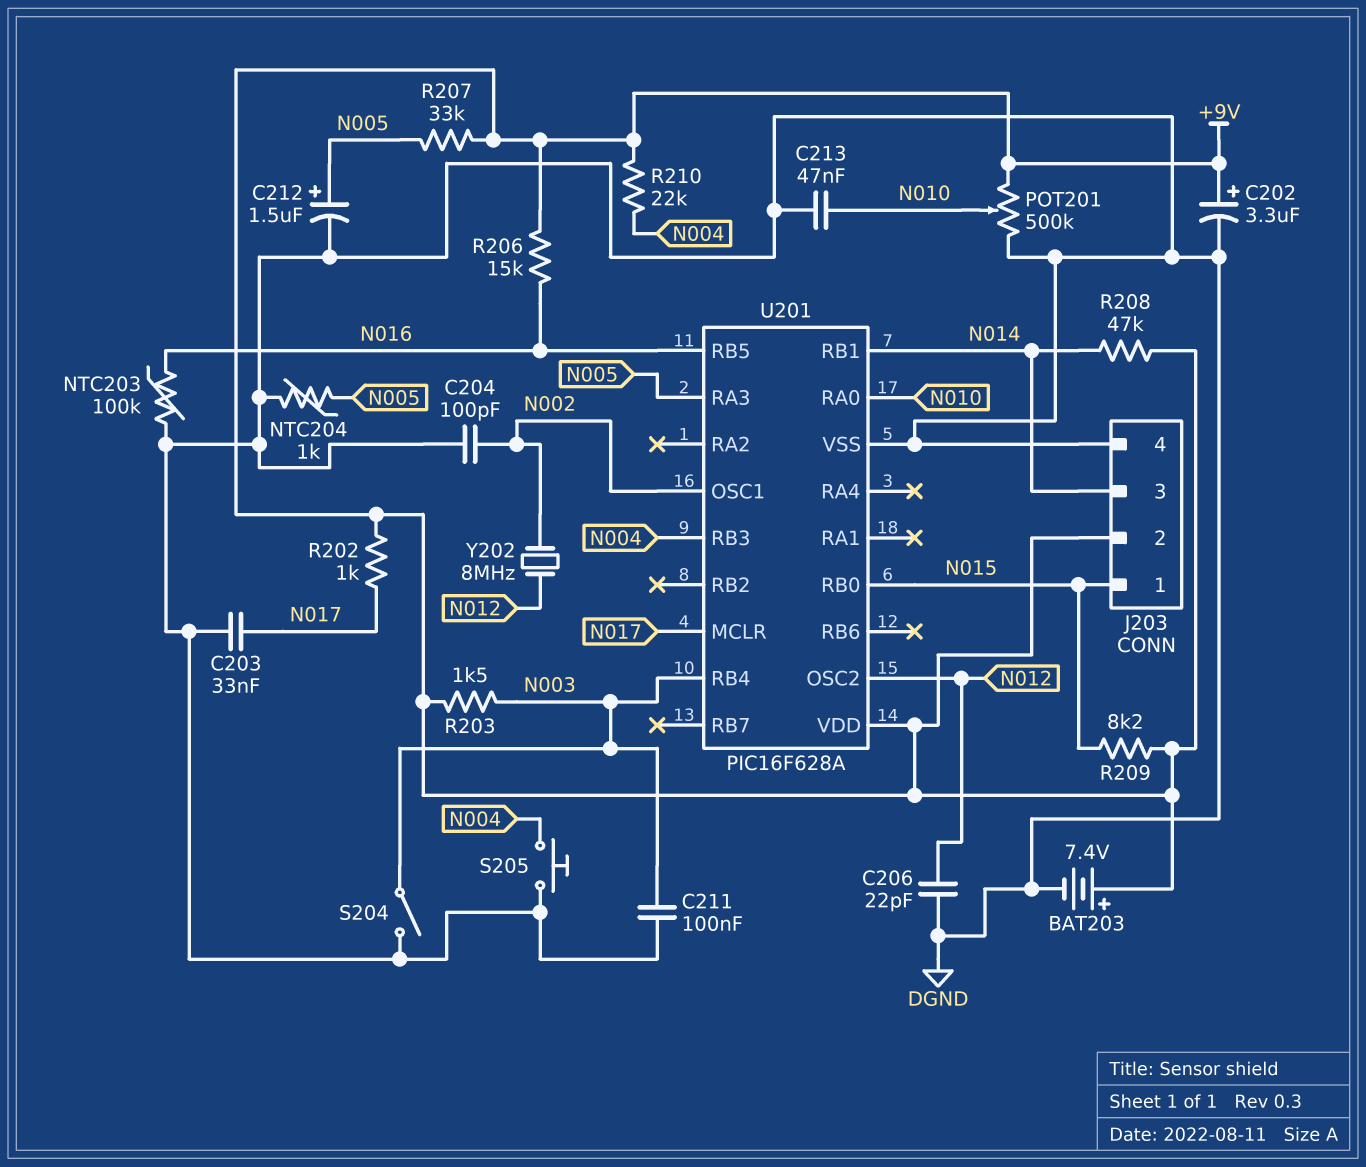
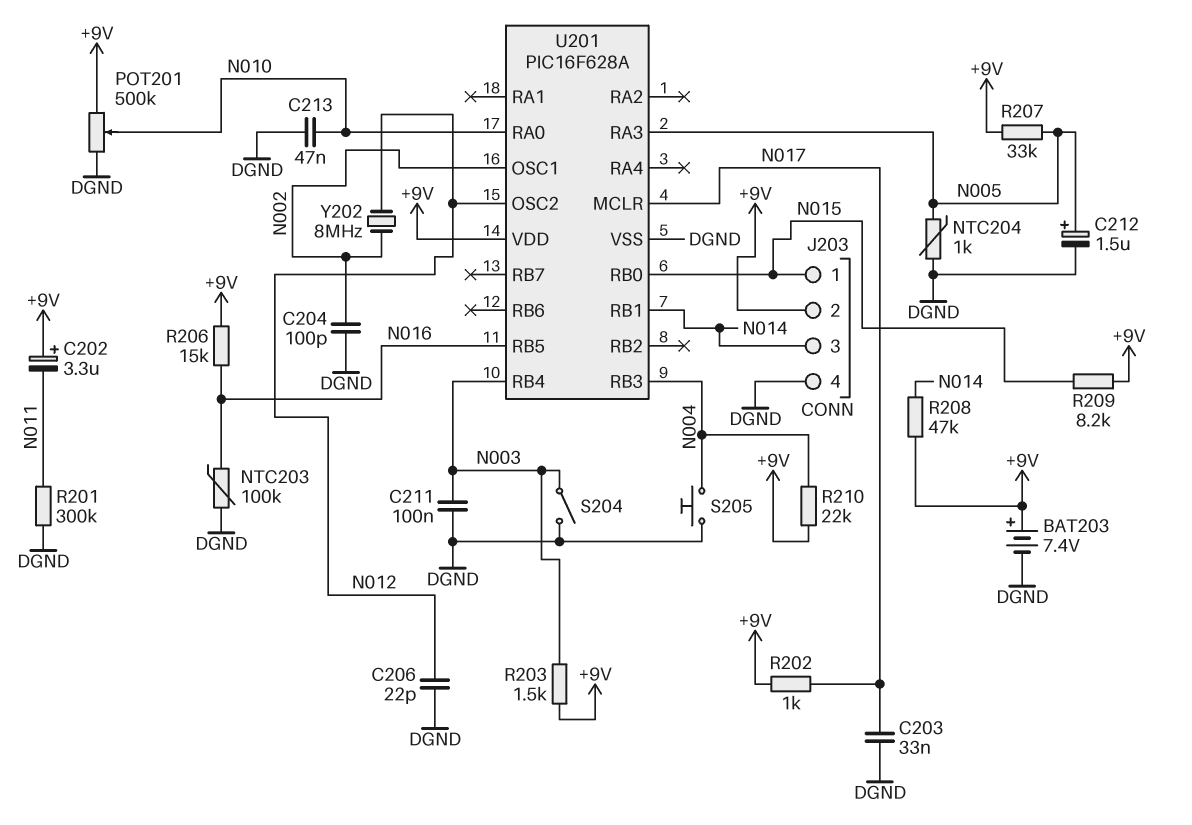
C202: 3.3uF (plus +9V, minus DGND) -> 3.3uF (plus +9V, minus N011)
R201: none -> 300k (DGND, N011)

